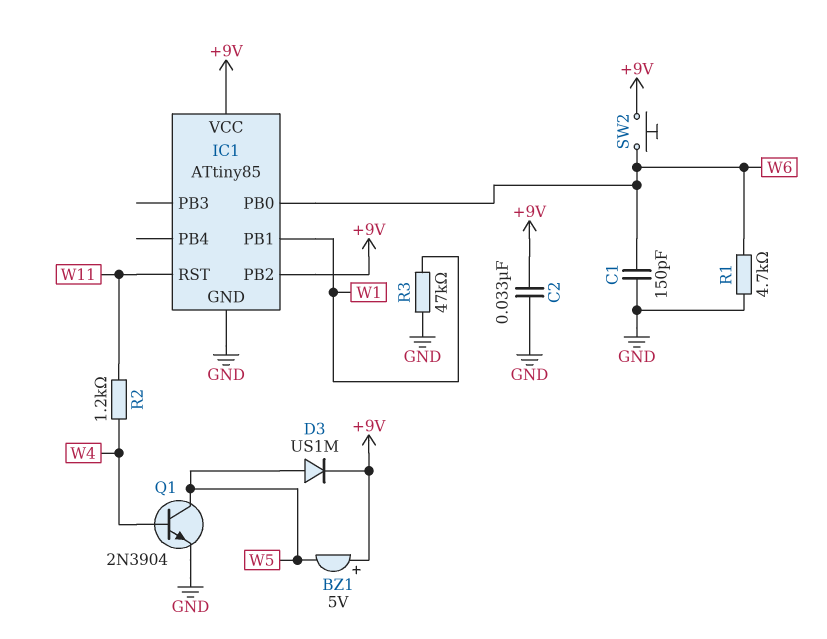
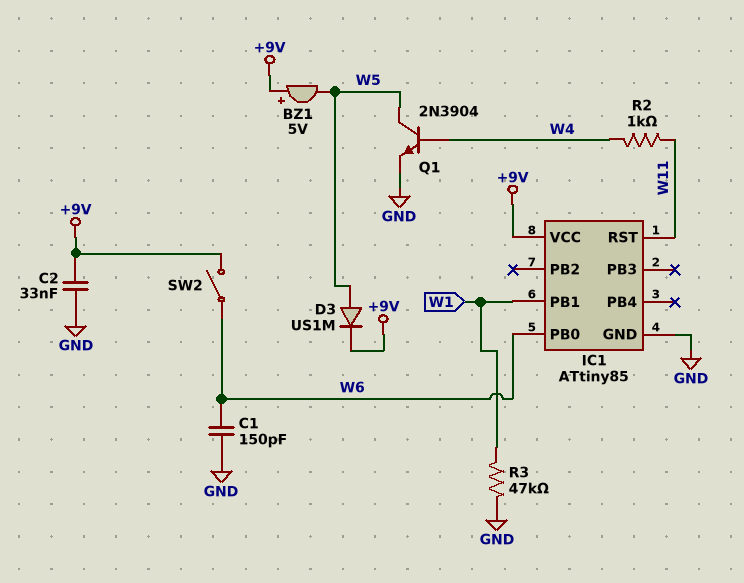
IC1 pin PB2: +9V -> none
R1: 4.7k (GND, W6) -> none
R2: 1.2k (W4, W11) -> 1k (W4, W11)
SW2: button (+9V, W6) -> switch (+9V, W6)

